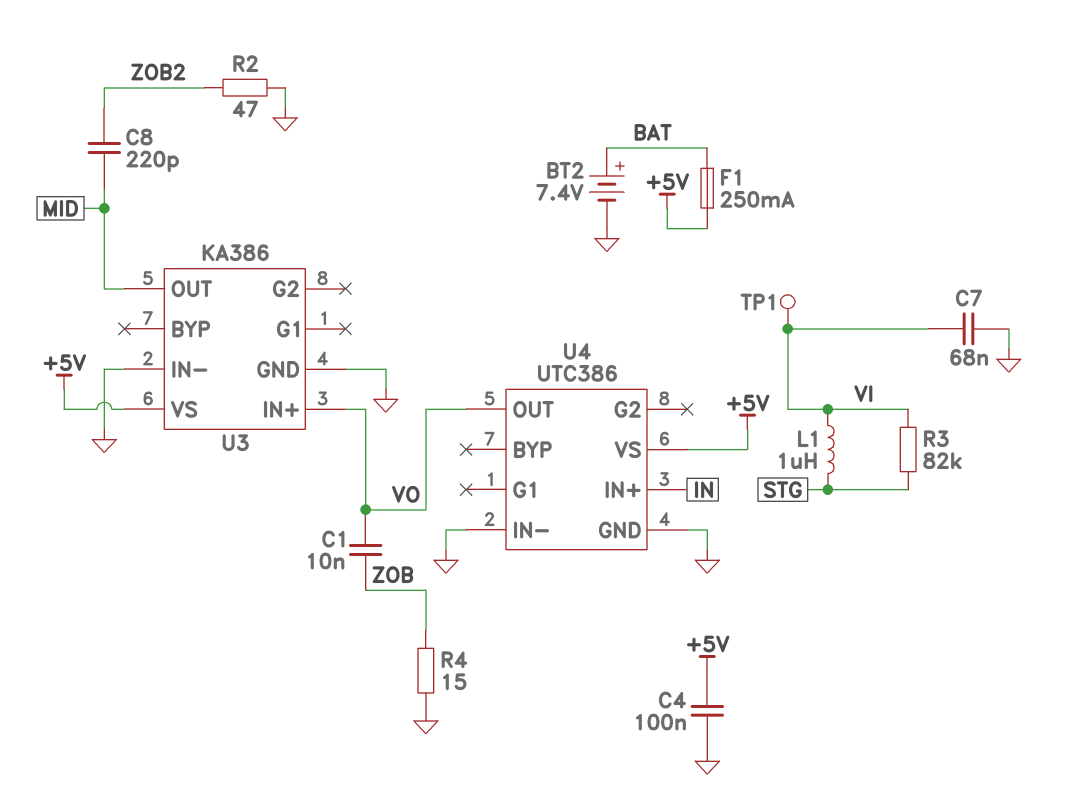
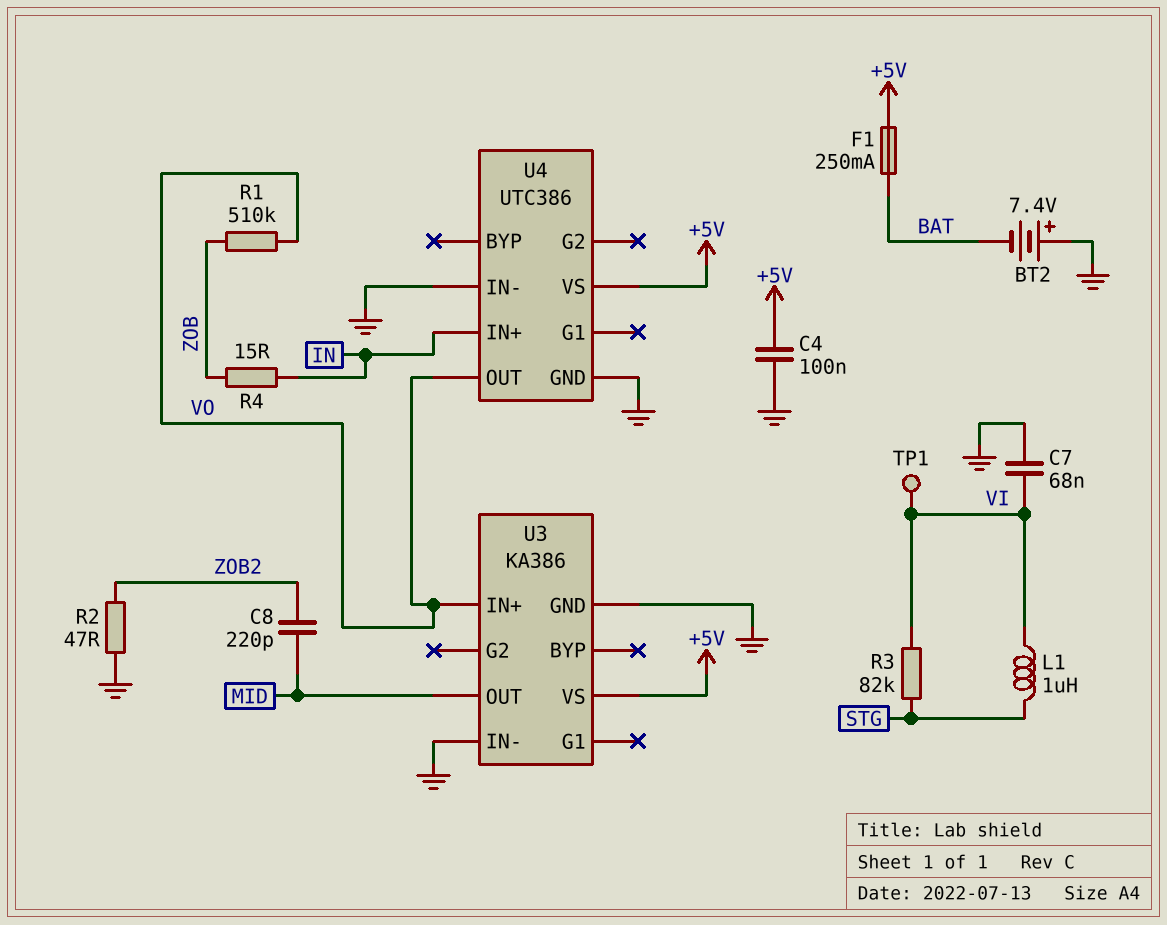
BT2: 7.4V (plus BAT, minus GND) -> 7.4V (plus GND, minus BAT)
C1: 10nF (VO, ZOB) -> none
R1: none -> 510k (VO, ZOB)
R4: 15 (GND, ZOB) -> 15 (IN, ZOB)

